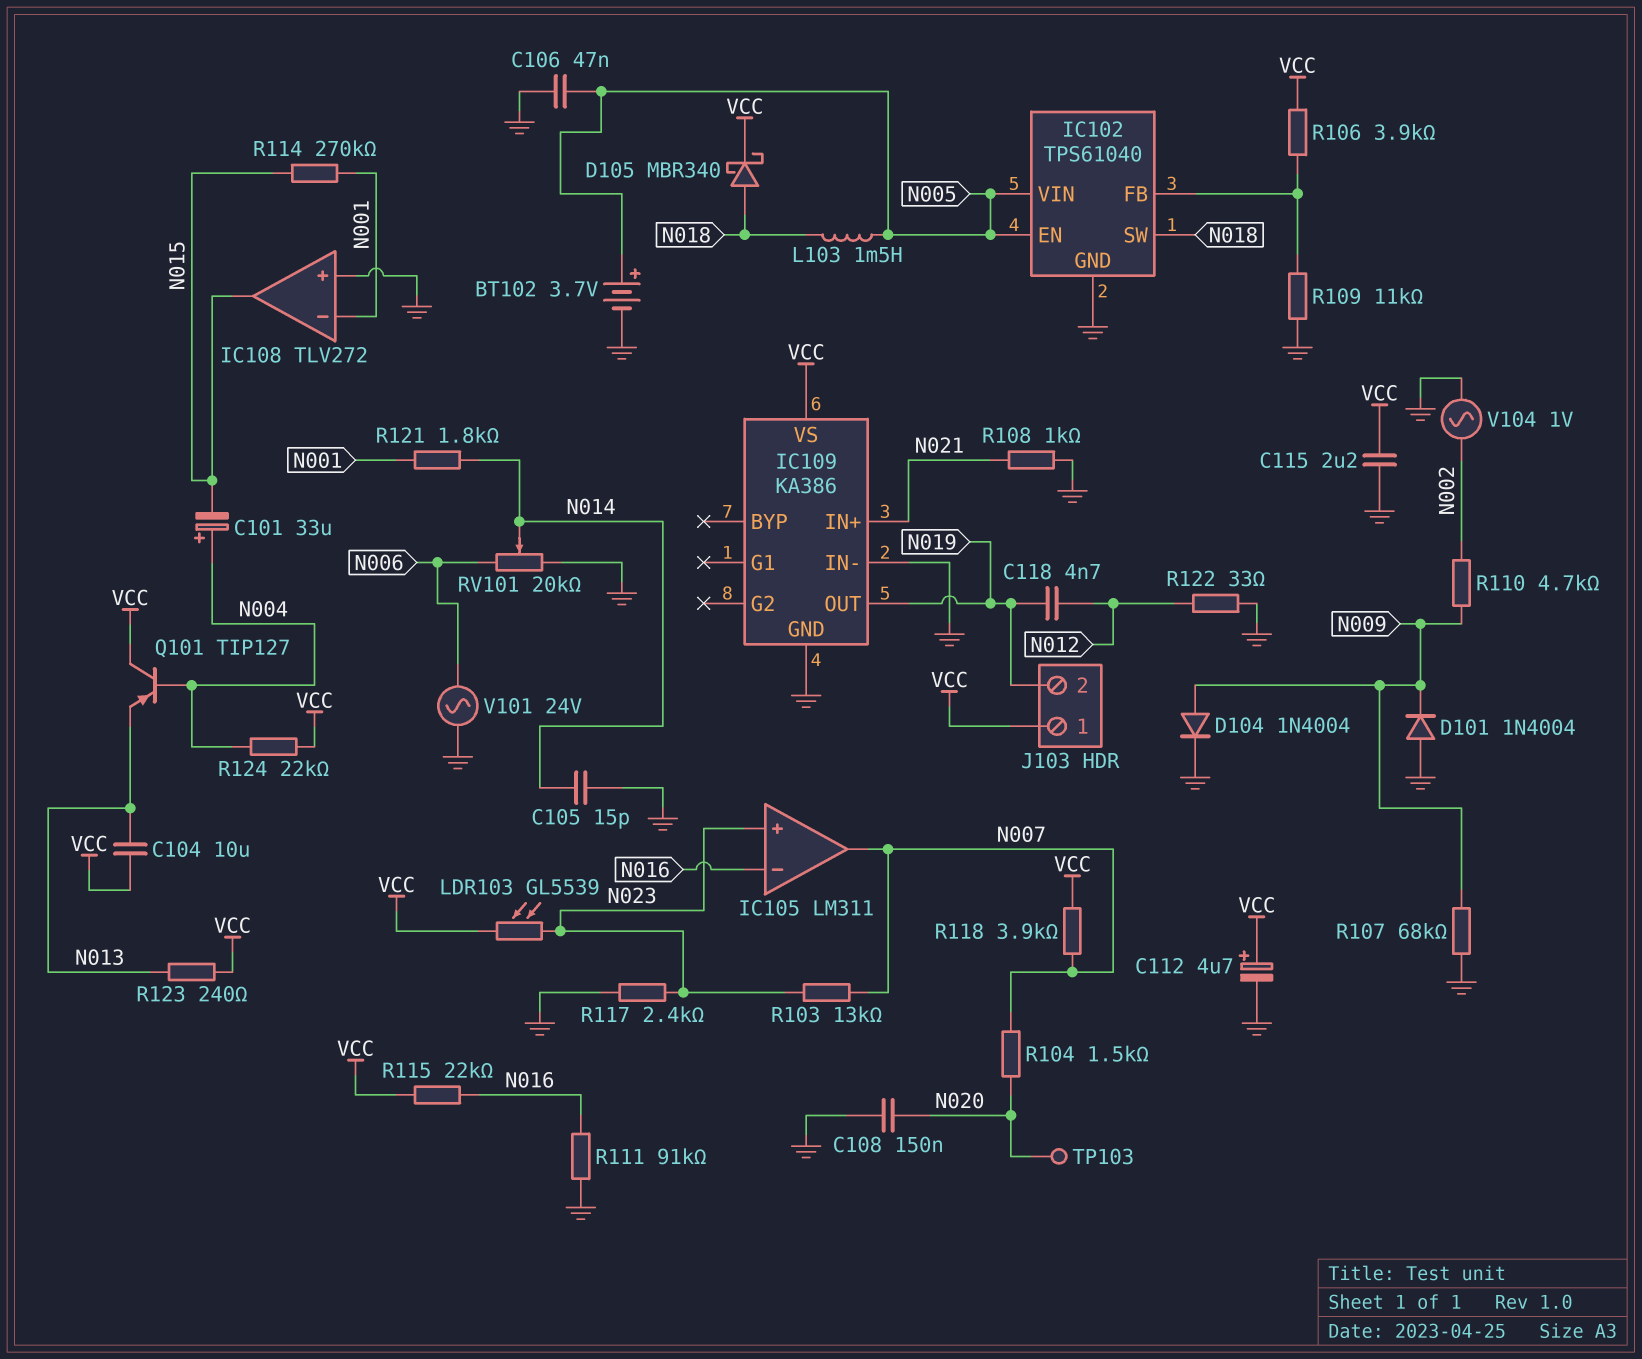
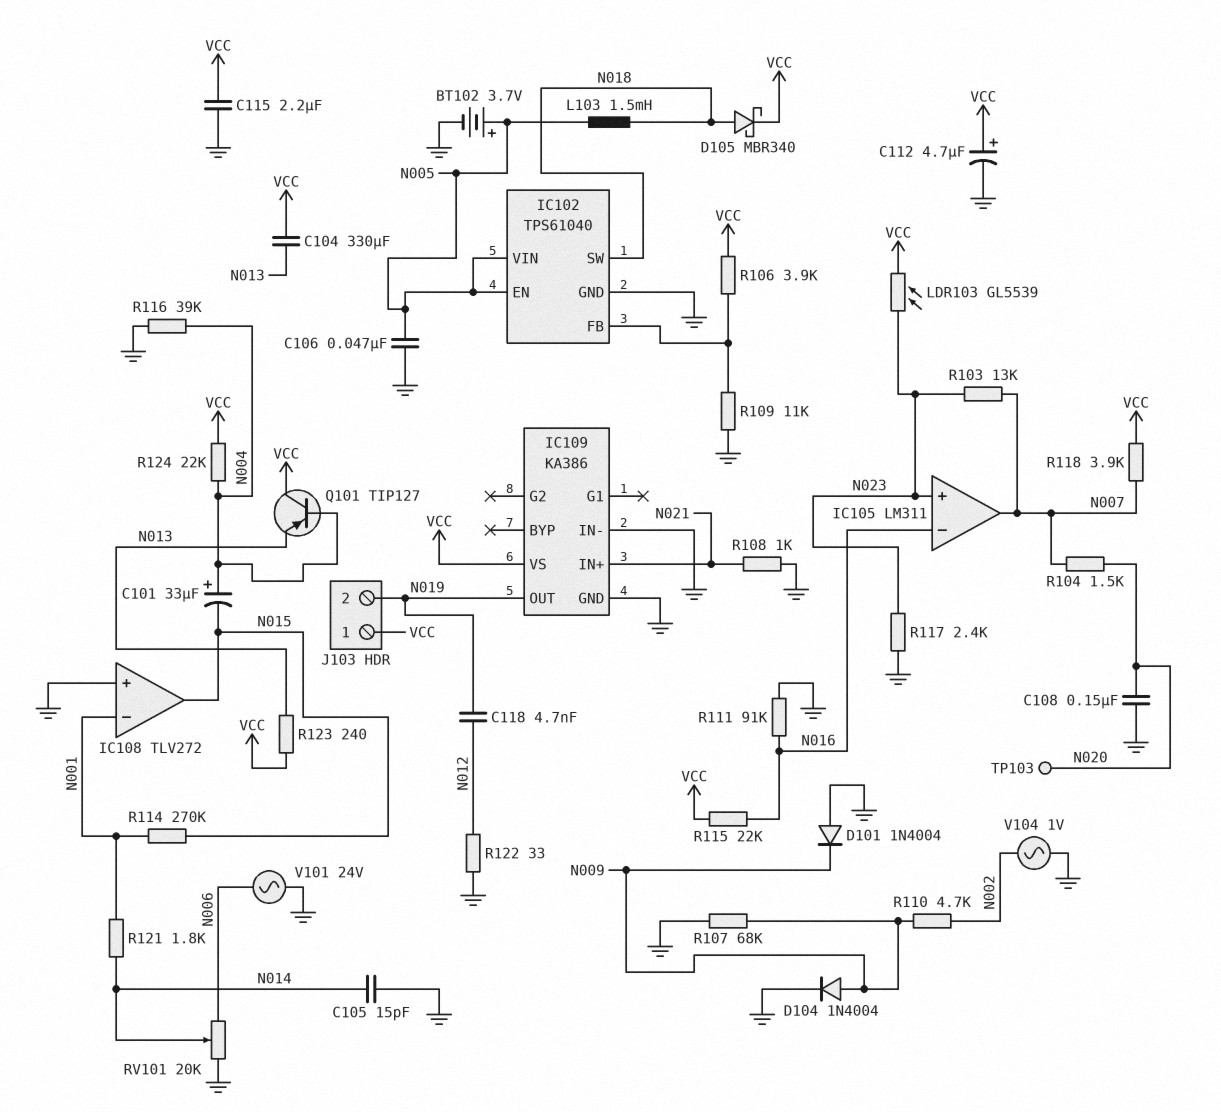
C104: 10uF (N013, VCC) -> 330uF (N013, VCC)
R116: none -> 39k (GND, N004)

